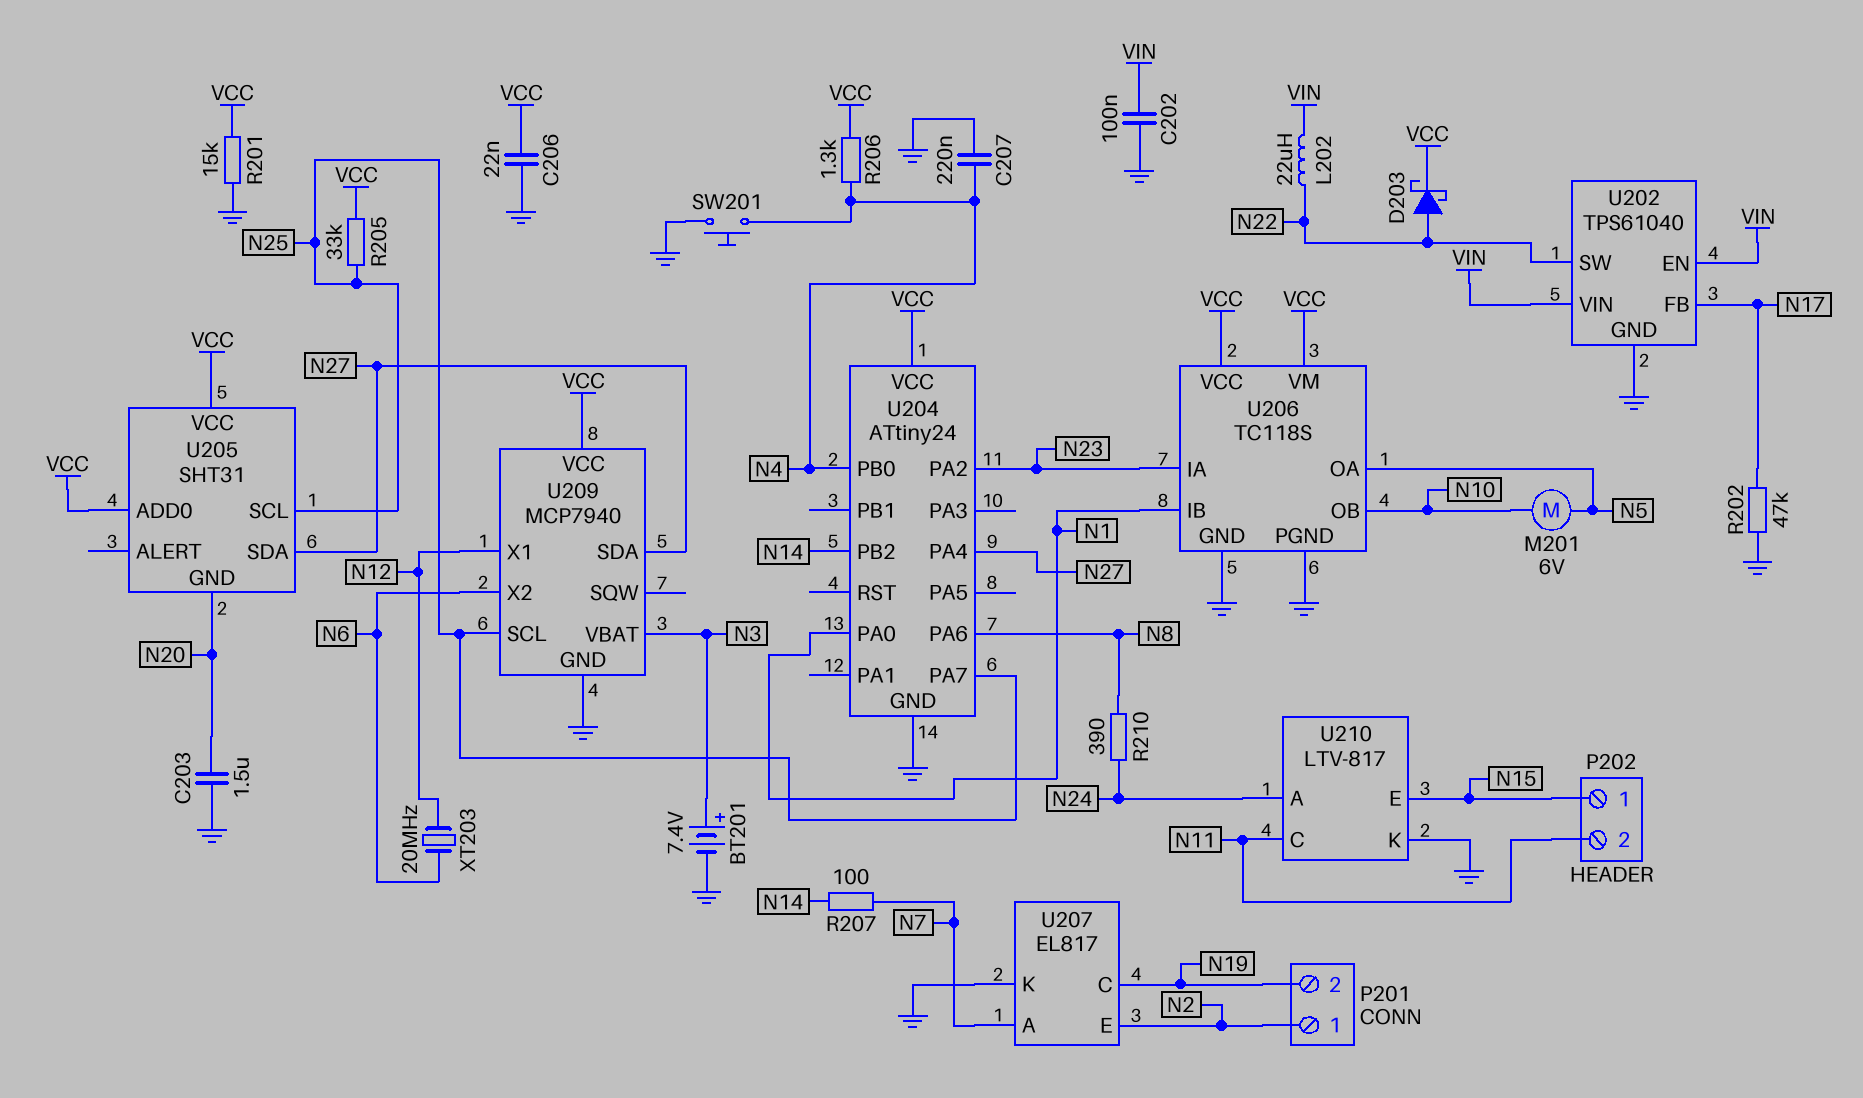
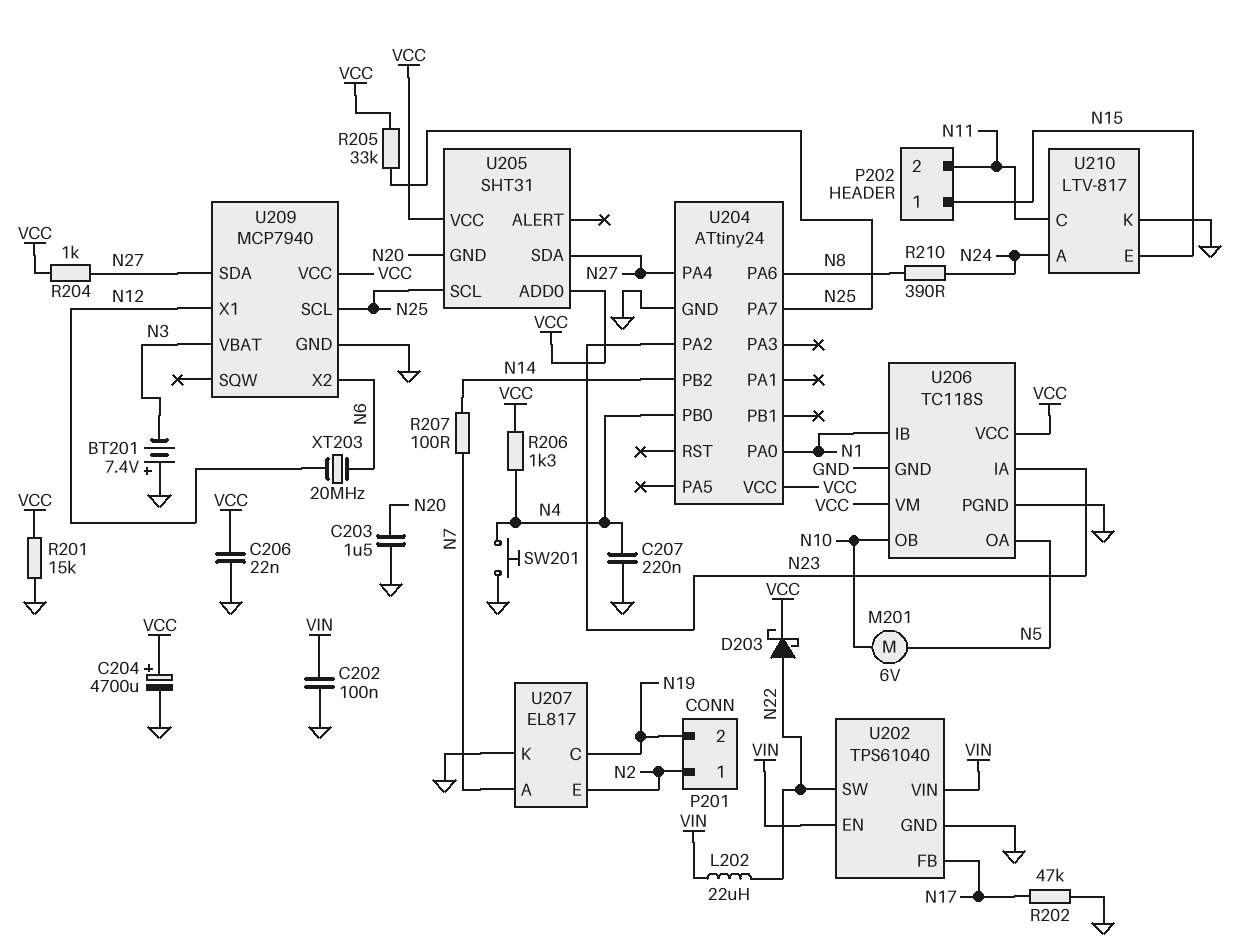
BT201: 7.4V (plus N3, minus GND) -> 7.4V (plus GND, minus N3)
C204: none -> 4700uF (plus VCC, minus GND)
R204: none -> 1k (N27, VCC)

